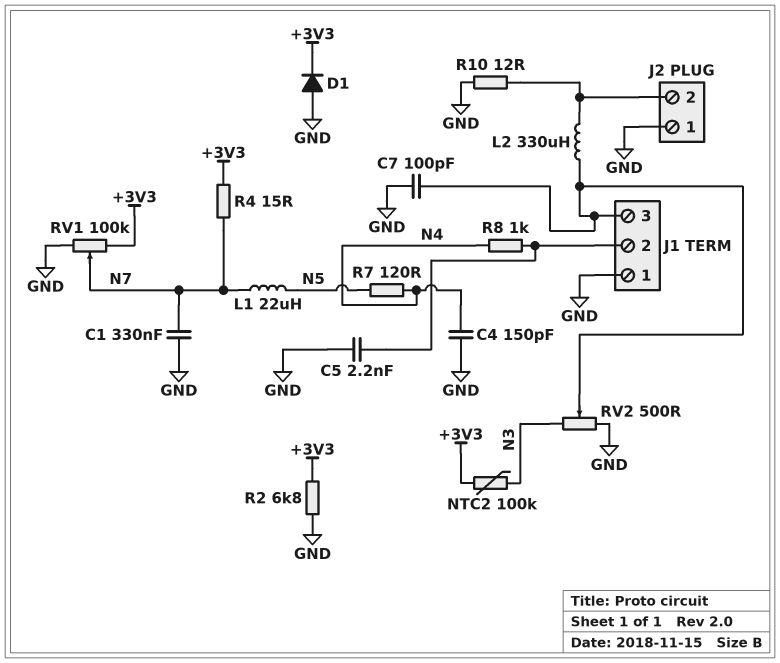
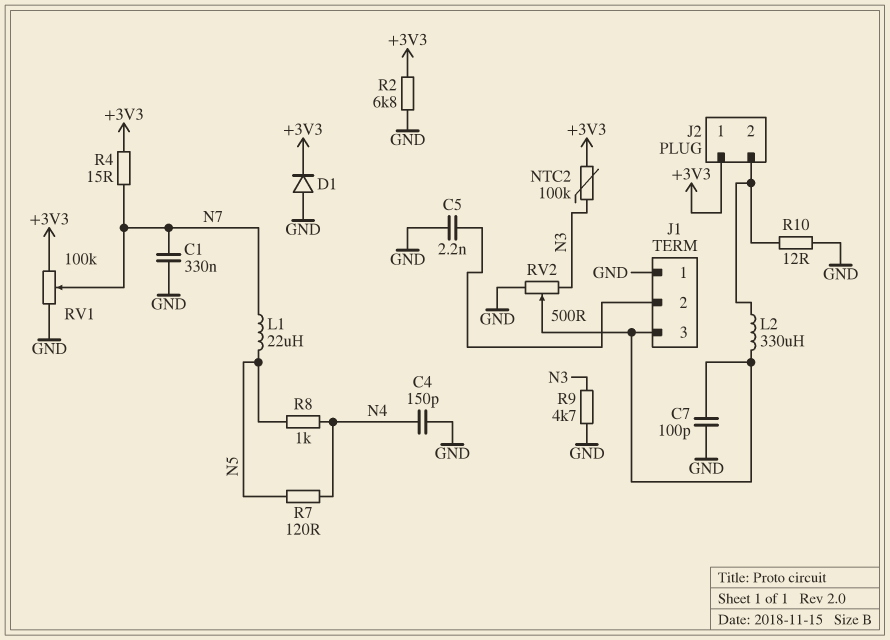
J2 pin 1: GND -> +3V3
R8: 1k (J1/2, N4) -> 1k (N4, N5)
R9: none -> 4.7k (GND, N3)

